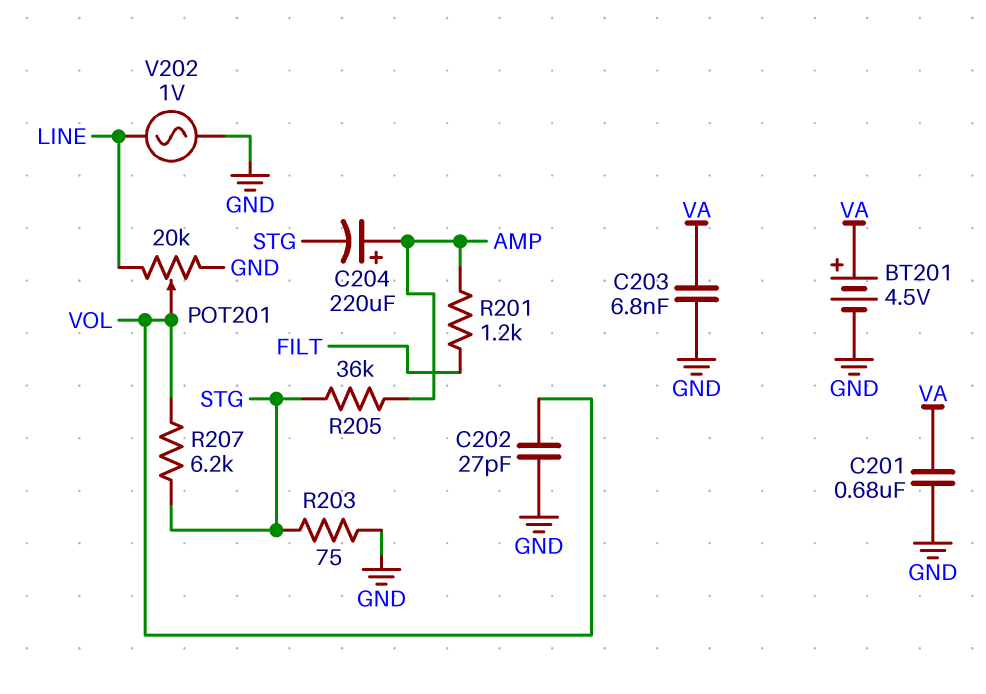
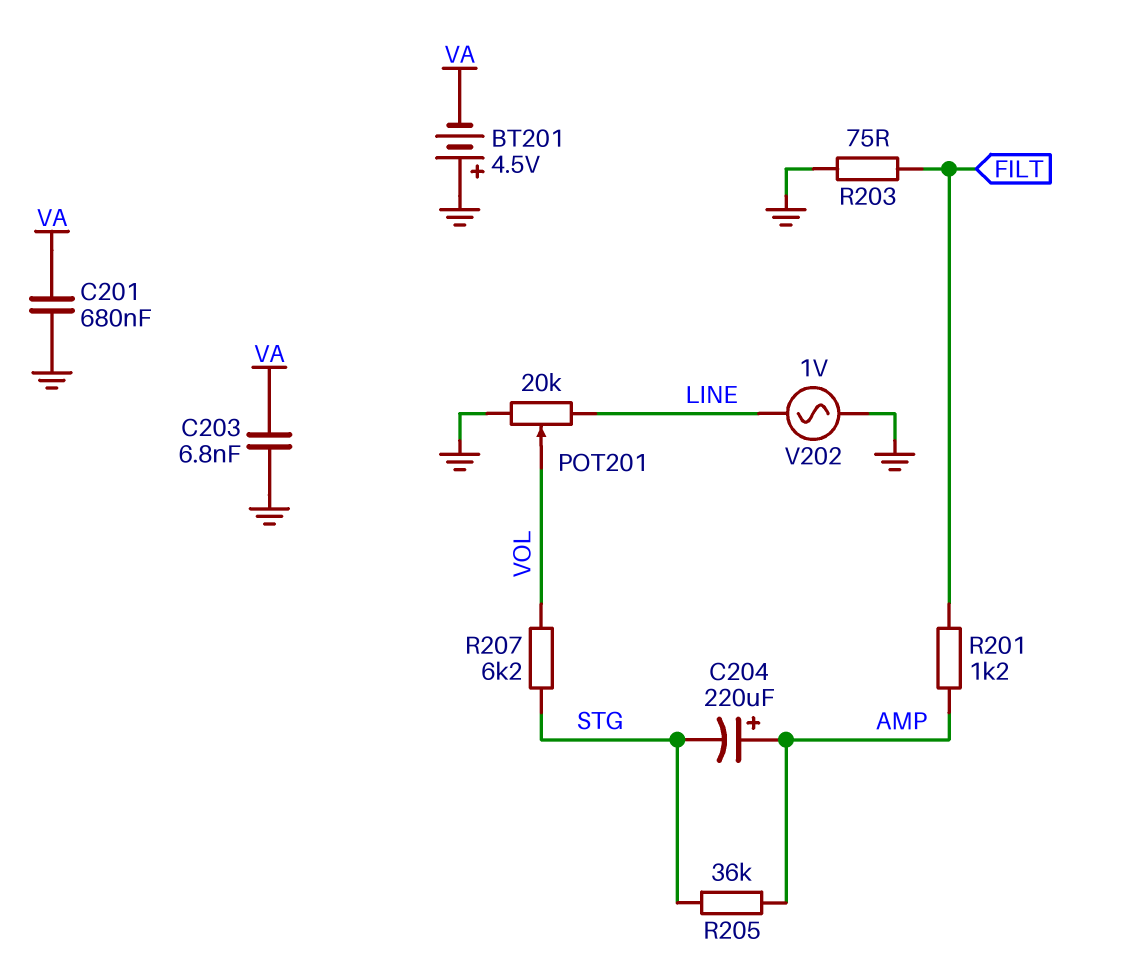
BT201: 4.5V (plus VA, minus GND) -> 4.5V (plus GND, minus VA)
C202: 27pF (GND, VOL) -> none
R203: 75 (GND, STG) -> 75 (FILT, GND)

